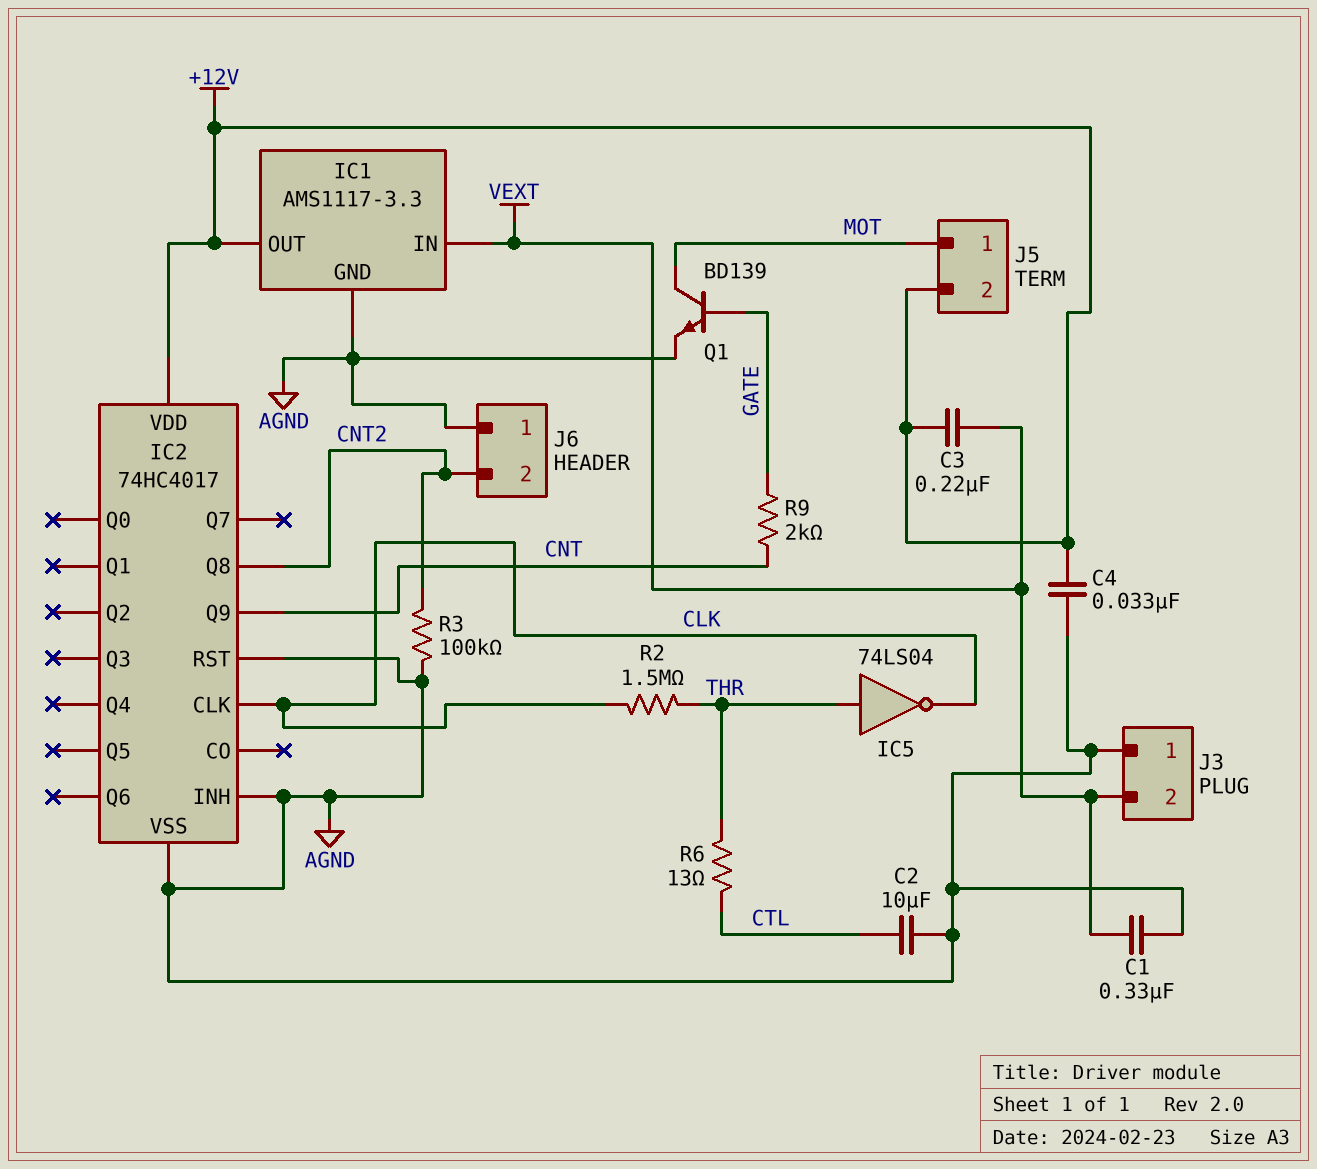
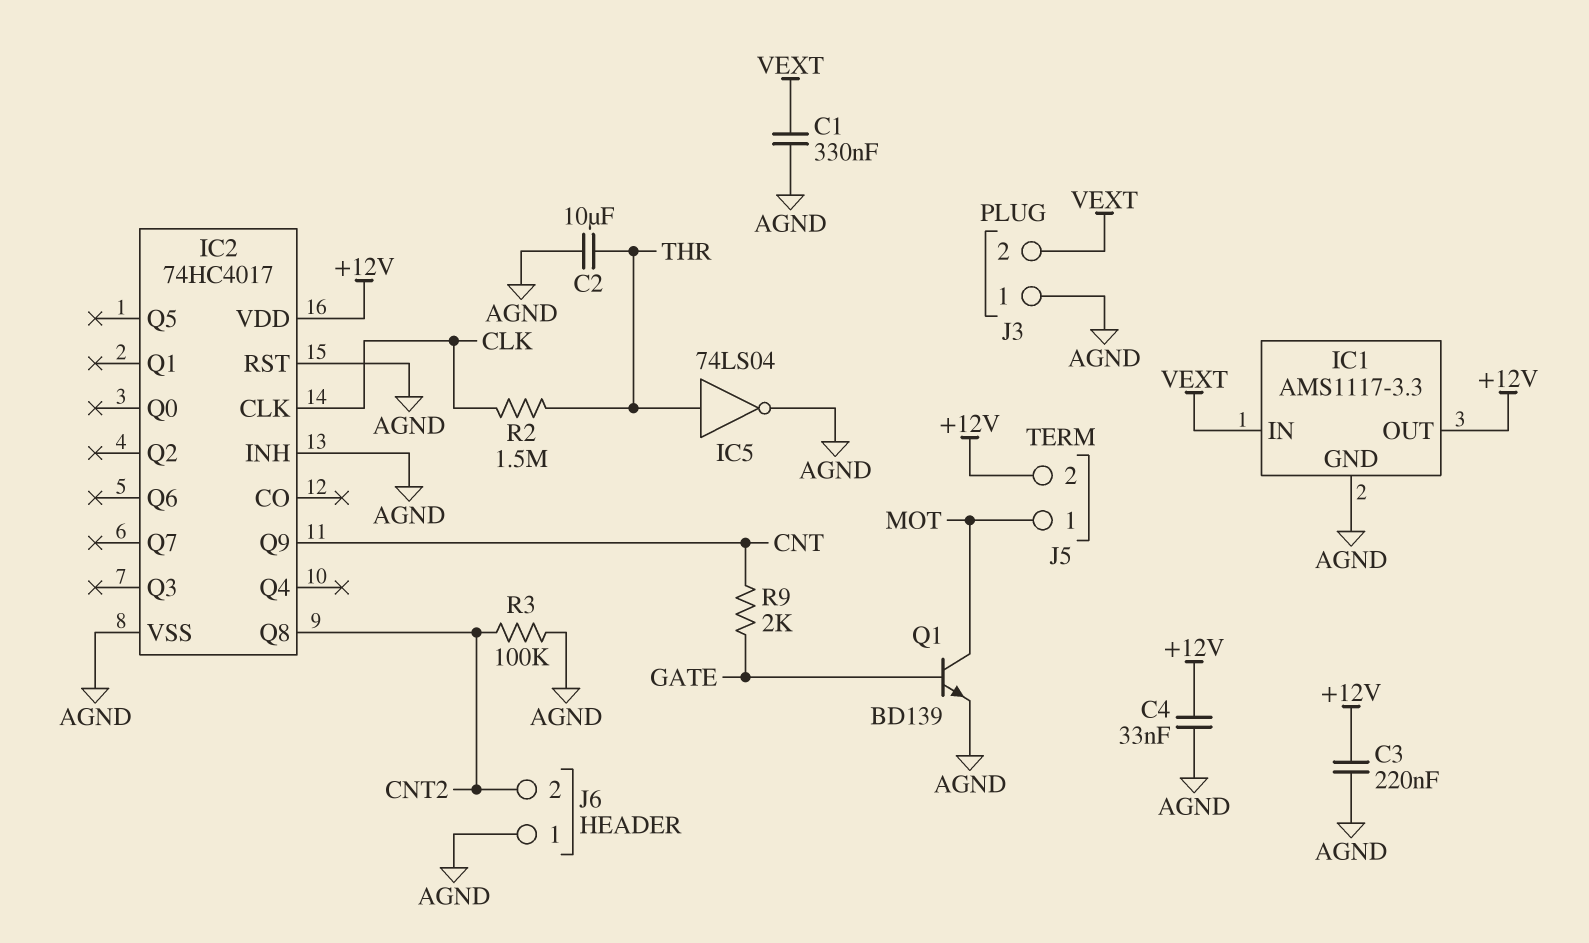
C2: 10uF (AGND, CTL) -> 10uF (AGND, THR)
C3: 220nF (+12V, VEXT) -> 220nF (+12V, AGND)
IC5: NOT 74LS04 (in THR, out CLK) -> NOT 74LS04 (in THR, out AGND)
R6: 13 (CTL, THR) -> none

